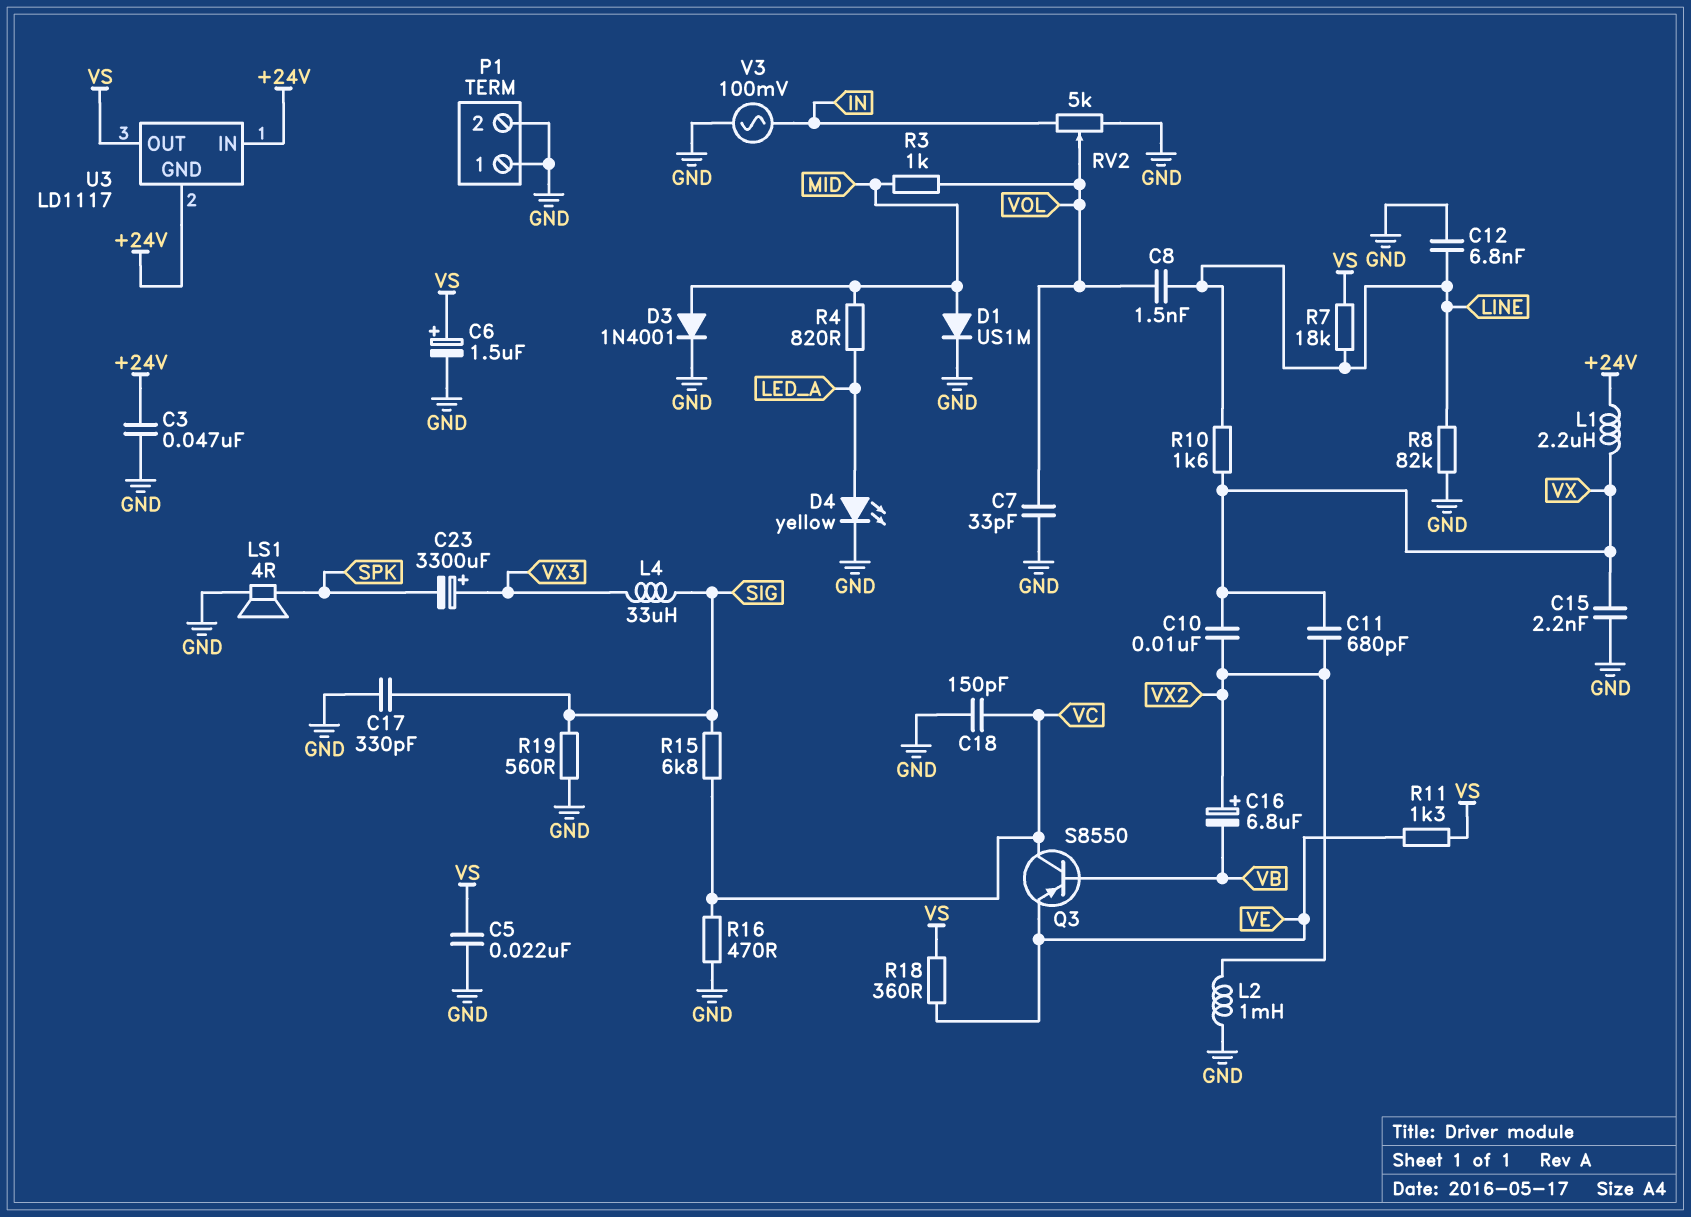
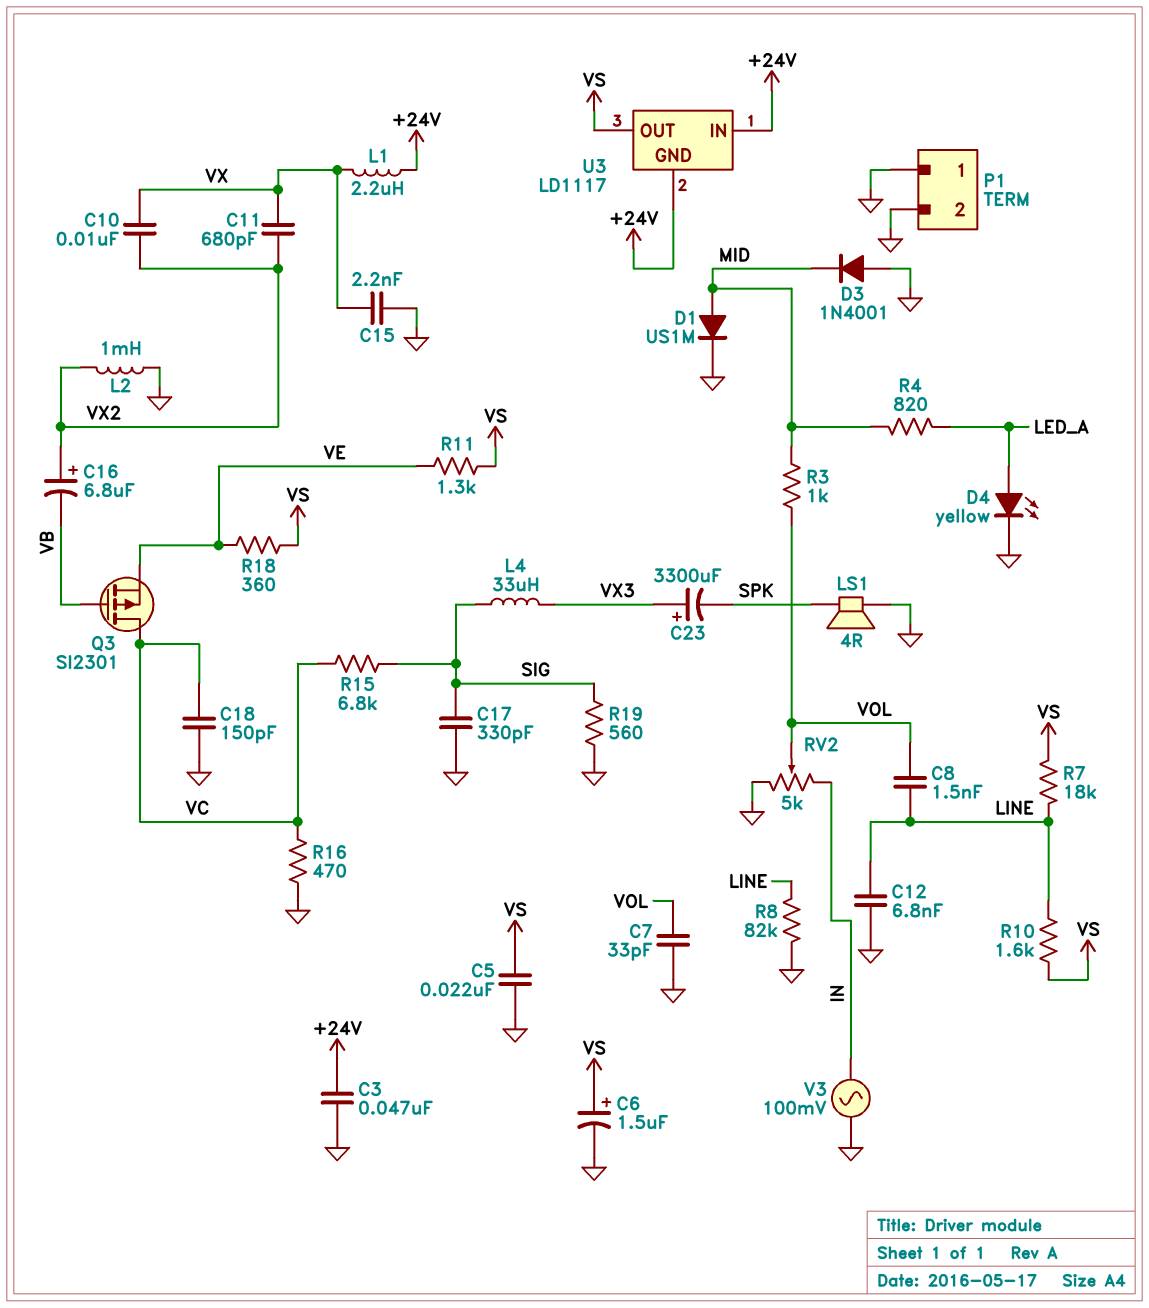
D3: diode 1N4001 (A MID, K GND) -> diode 1N4001 (A GND, K MID)
Q3: PNP S8550 (B VB, C VC, E VE) -> PMOS SI2301 (G VB, D VC, S VE)
R10: 1.6k (LINE, VX) -> 1.6k (LINE, VS)

